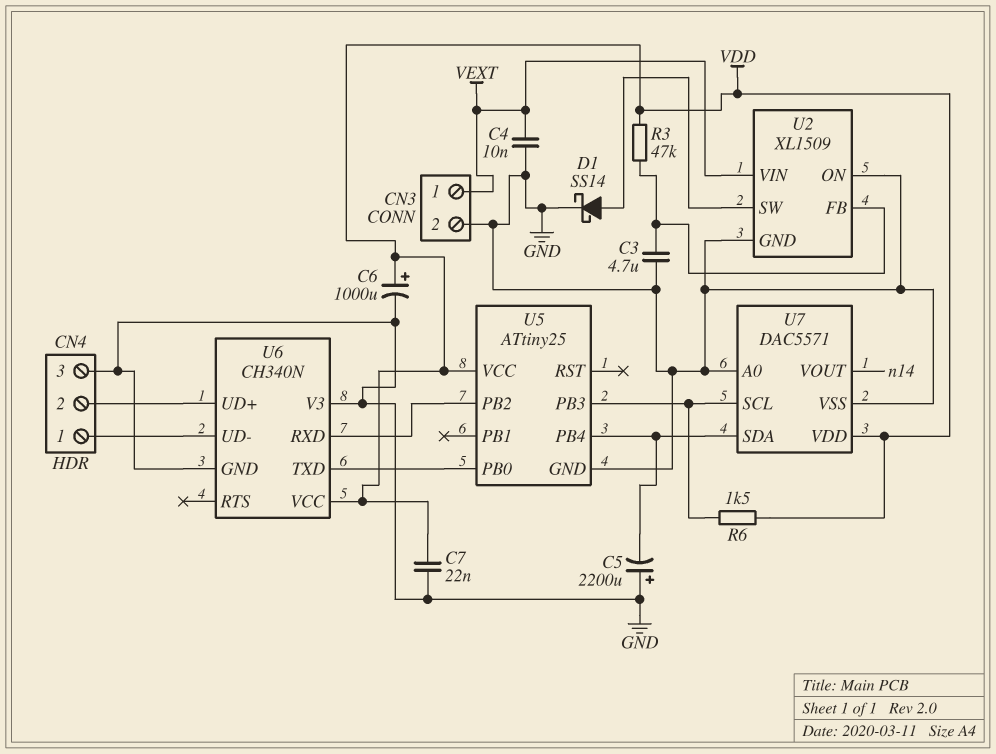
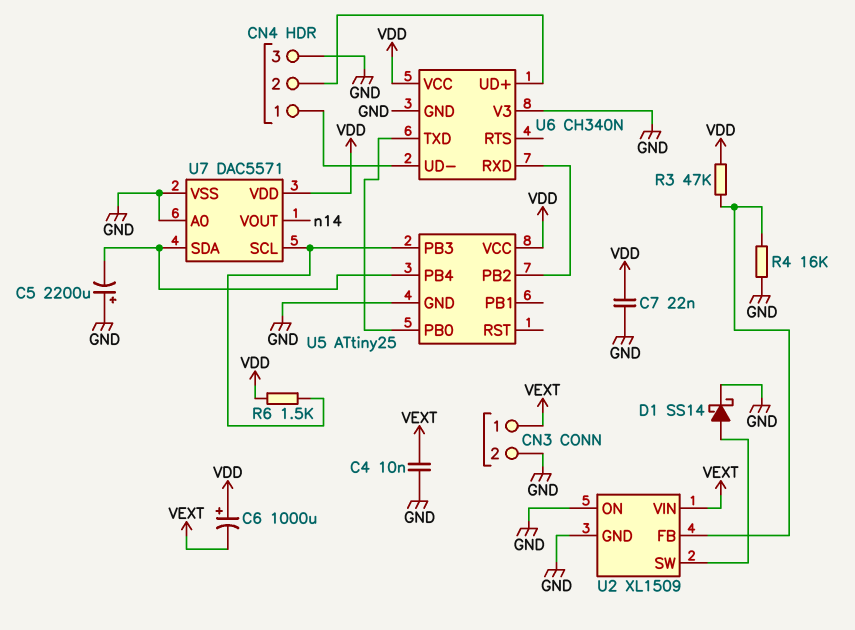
C3: 4.7uF (GND, U2/FB) -> none
C6: 1000uF (plus VDD, minus GND) -> 1000uF (plus VDD, minus VEXT)
R4: none -> 16k (GND, U2/FB)

